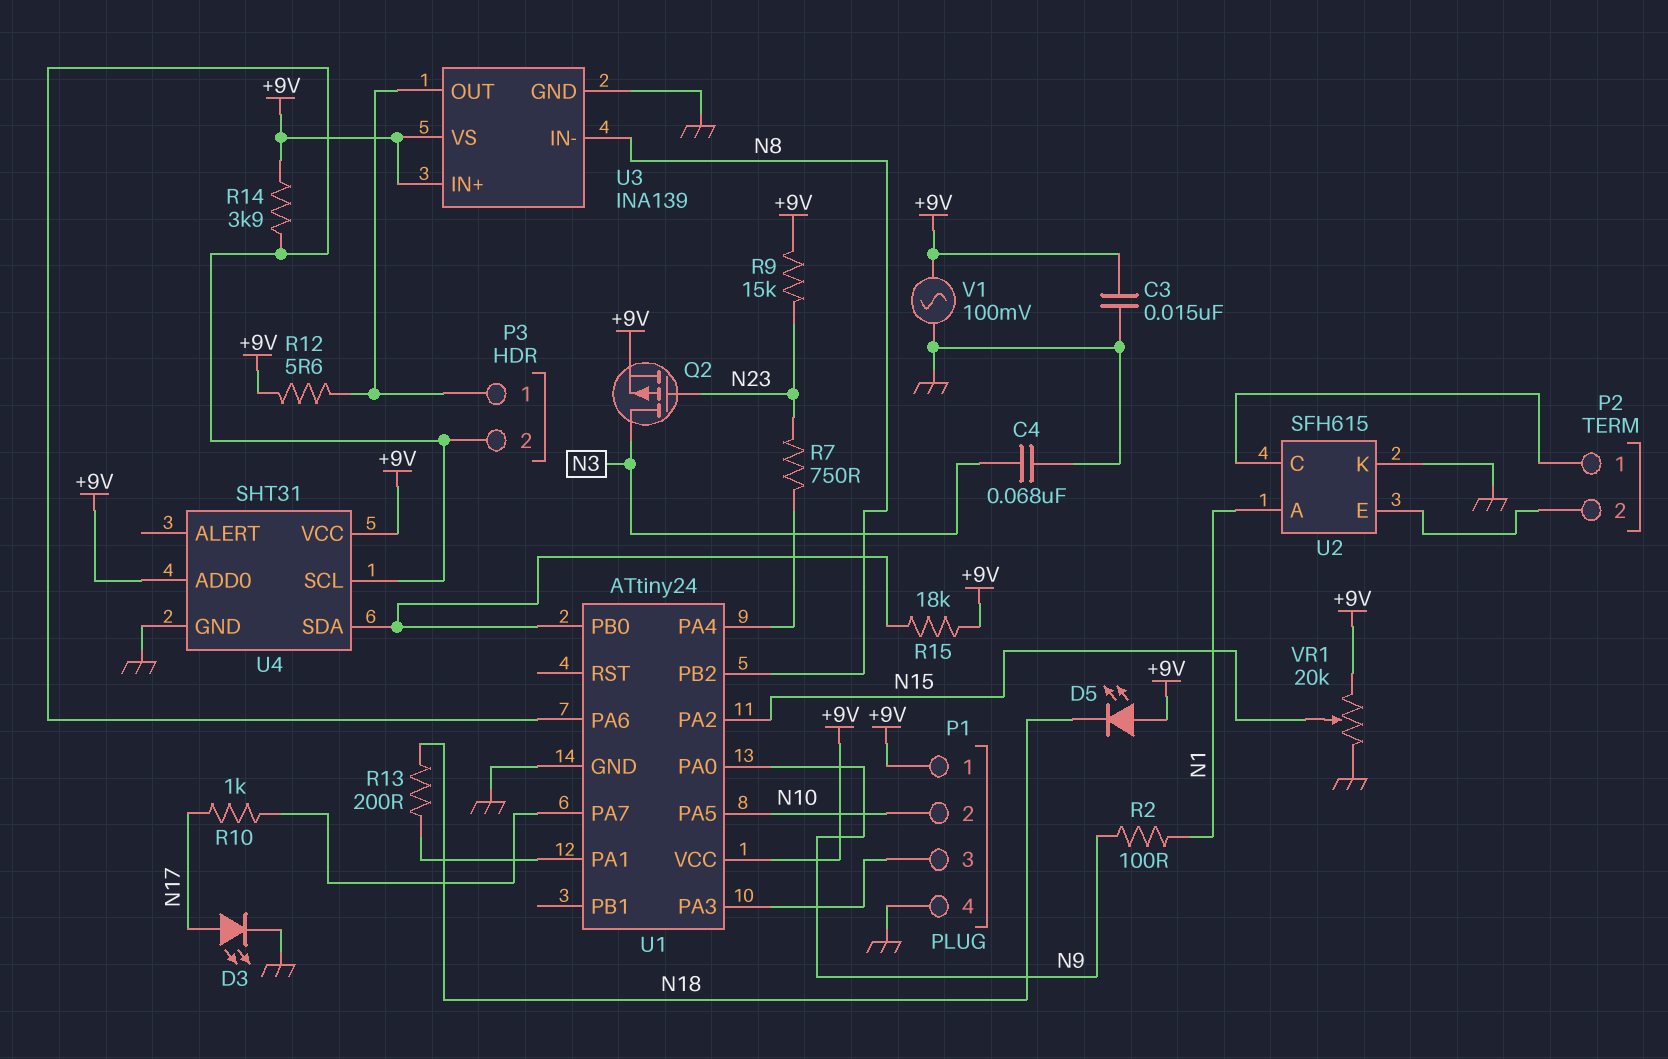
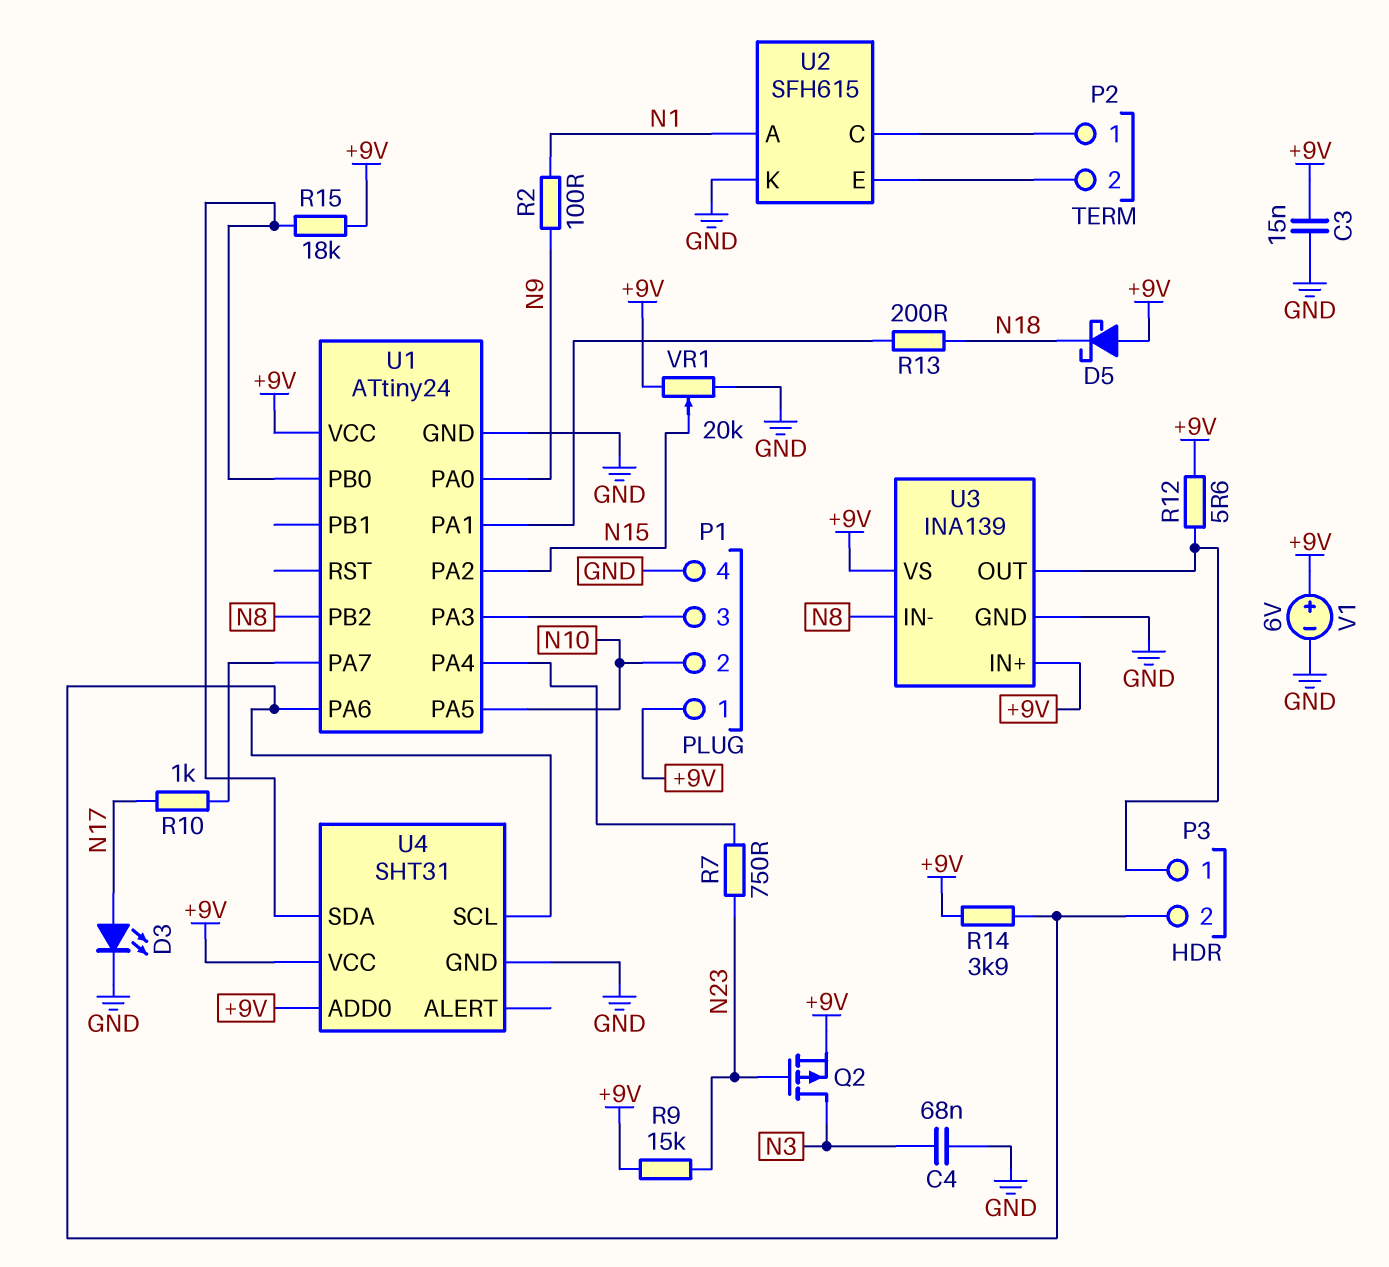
D5: LED (A +9V, K N18) -> schottky (A +9V, K N18)
V1: AC 100mV (+9V, GND) -> 6V (plus +9V, minus GND)

